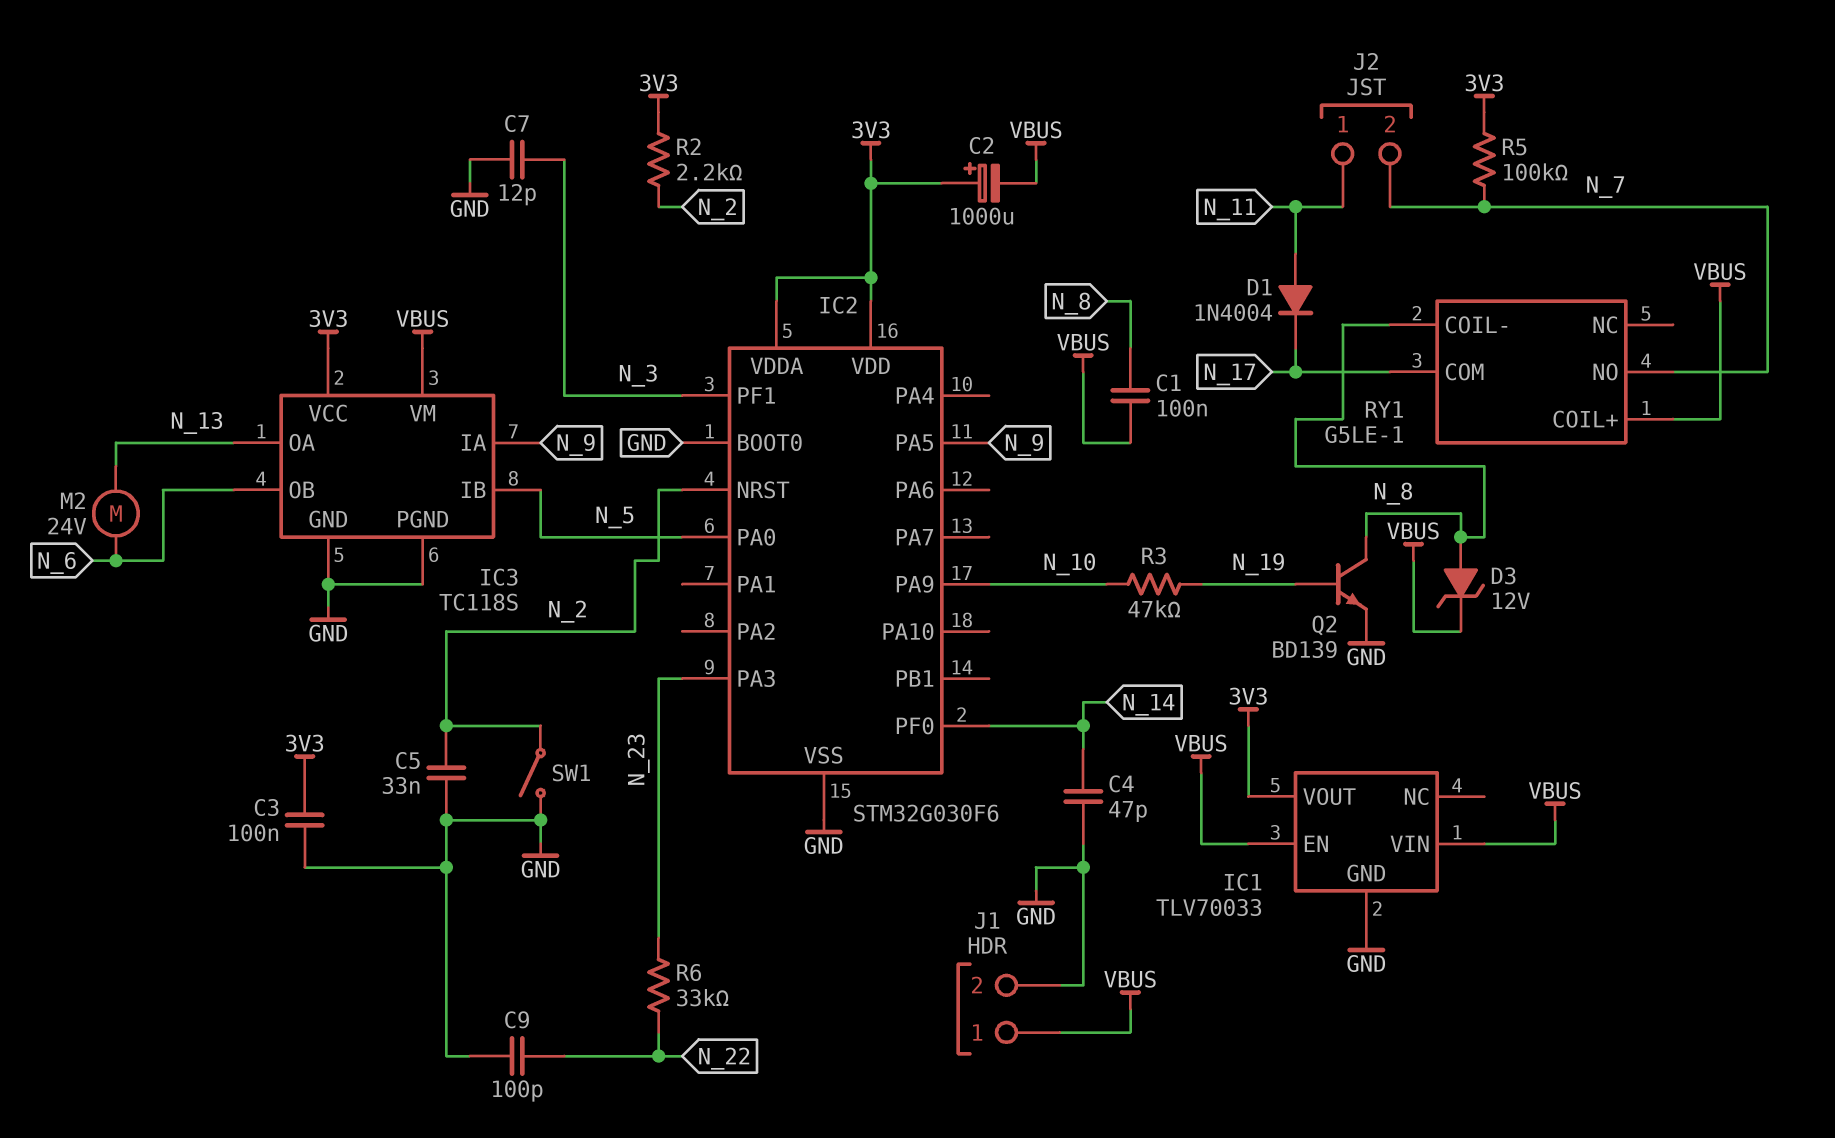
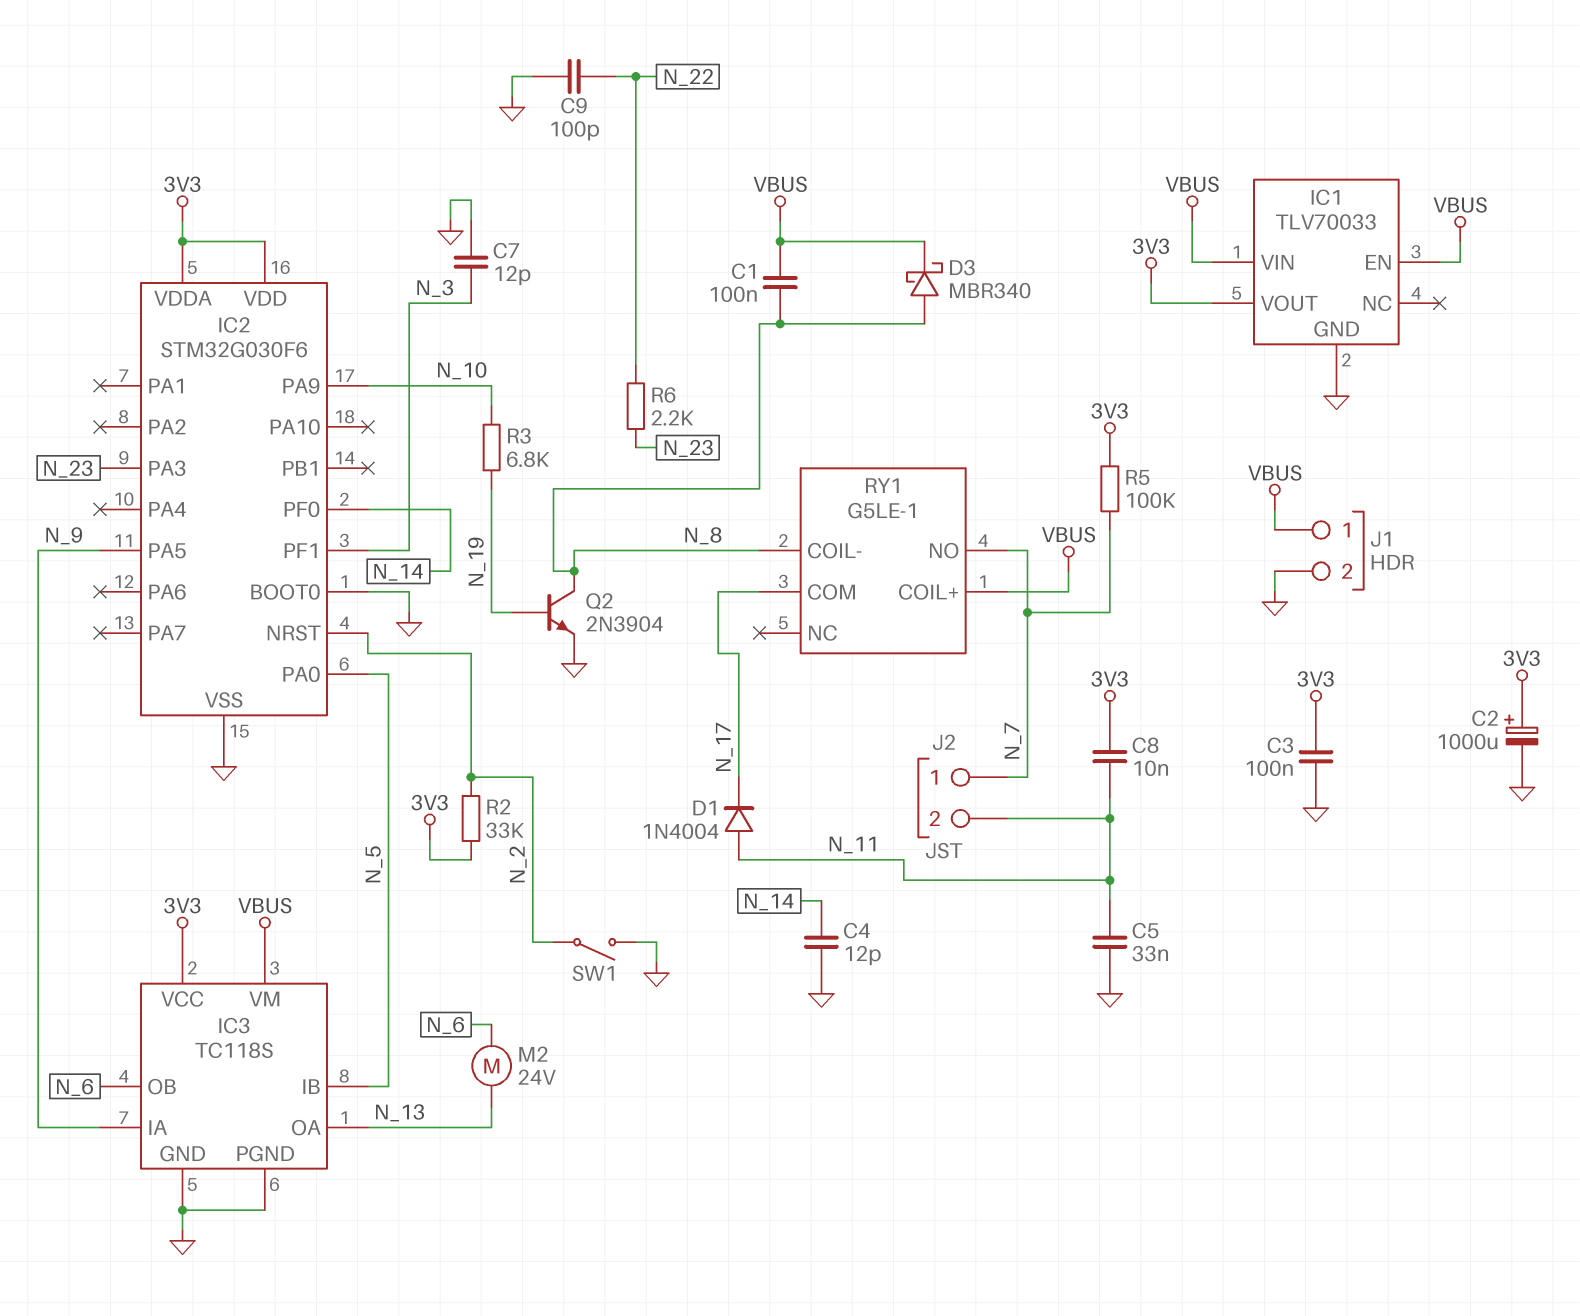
C2: 1000uF (plus 3V3, minus VBUS) -> 1000uF (plus 3V3, minus GND)
C4: 47pF (GND, N_14) -> 12pF (GND, N_14)
C5: 33nF (GND, N_2) -> 33nF (GND, N_11)
C8: none -> 10nF (3V3, N_11)
D3: zener 12V (A N_8, K VBUS) -> schottky MBR340 (A N_8, K VBUS)
J2 pin 1: N_11 -> N_7
J2 pin 2: N_7 -> N_11
Q2: NPN BD139 (B N_19, C N_8, E GND) -> NPN 2N3904 (B N_19, C N_8, E GND)
R2: 2.2k (3V3, N_2) -> 33k (3V3, N_2)
R3: 47k (N_10, N_19) -> 6.8k (N_10, N_19)
R6: 33k (N_22, N_23) -> 2.2k (N_22, N_23)

